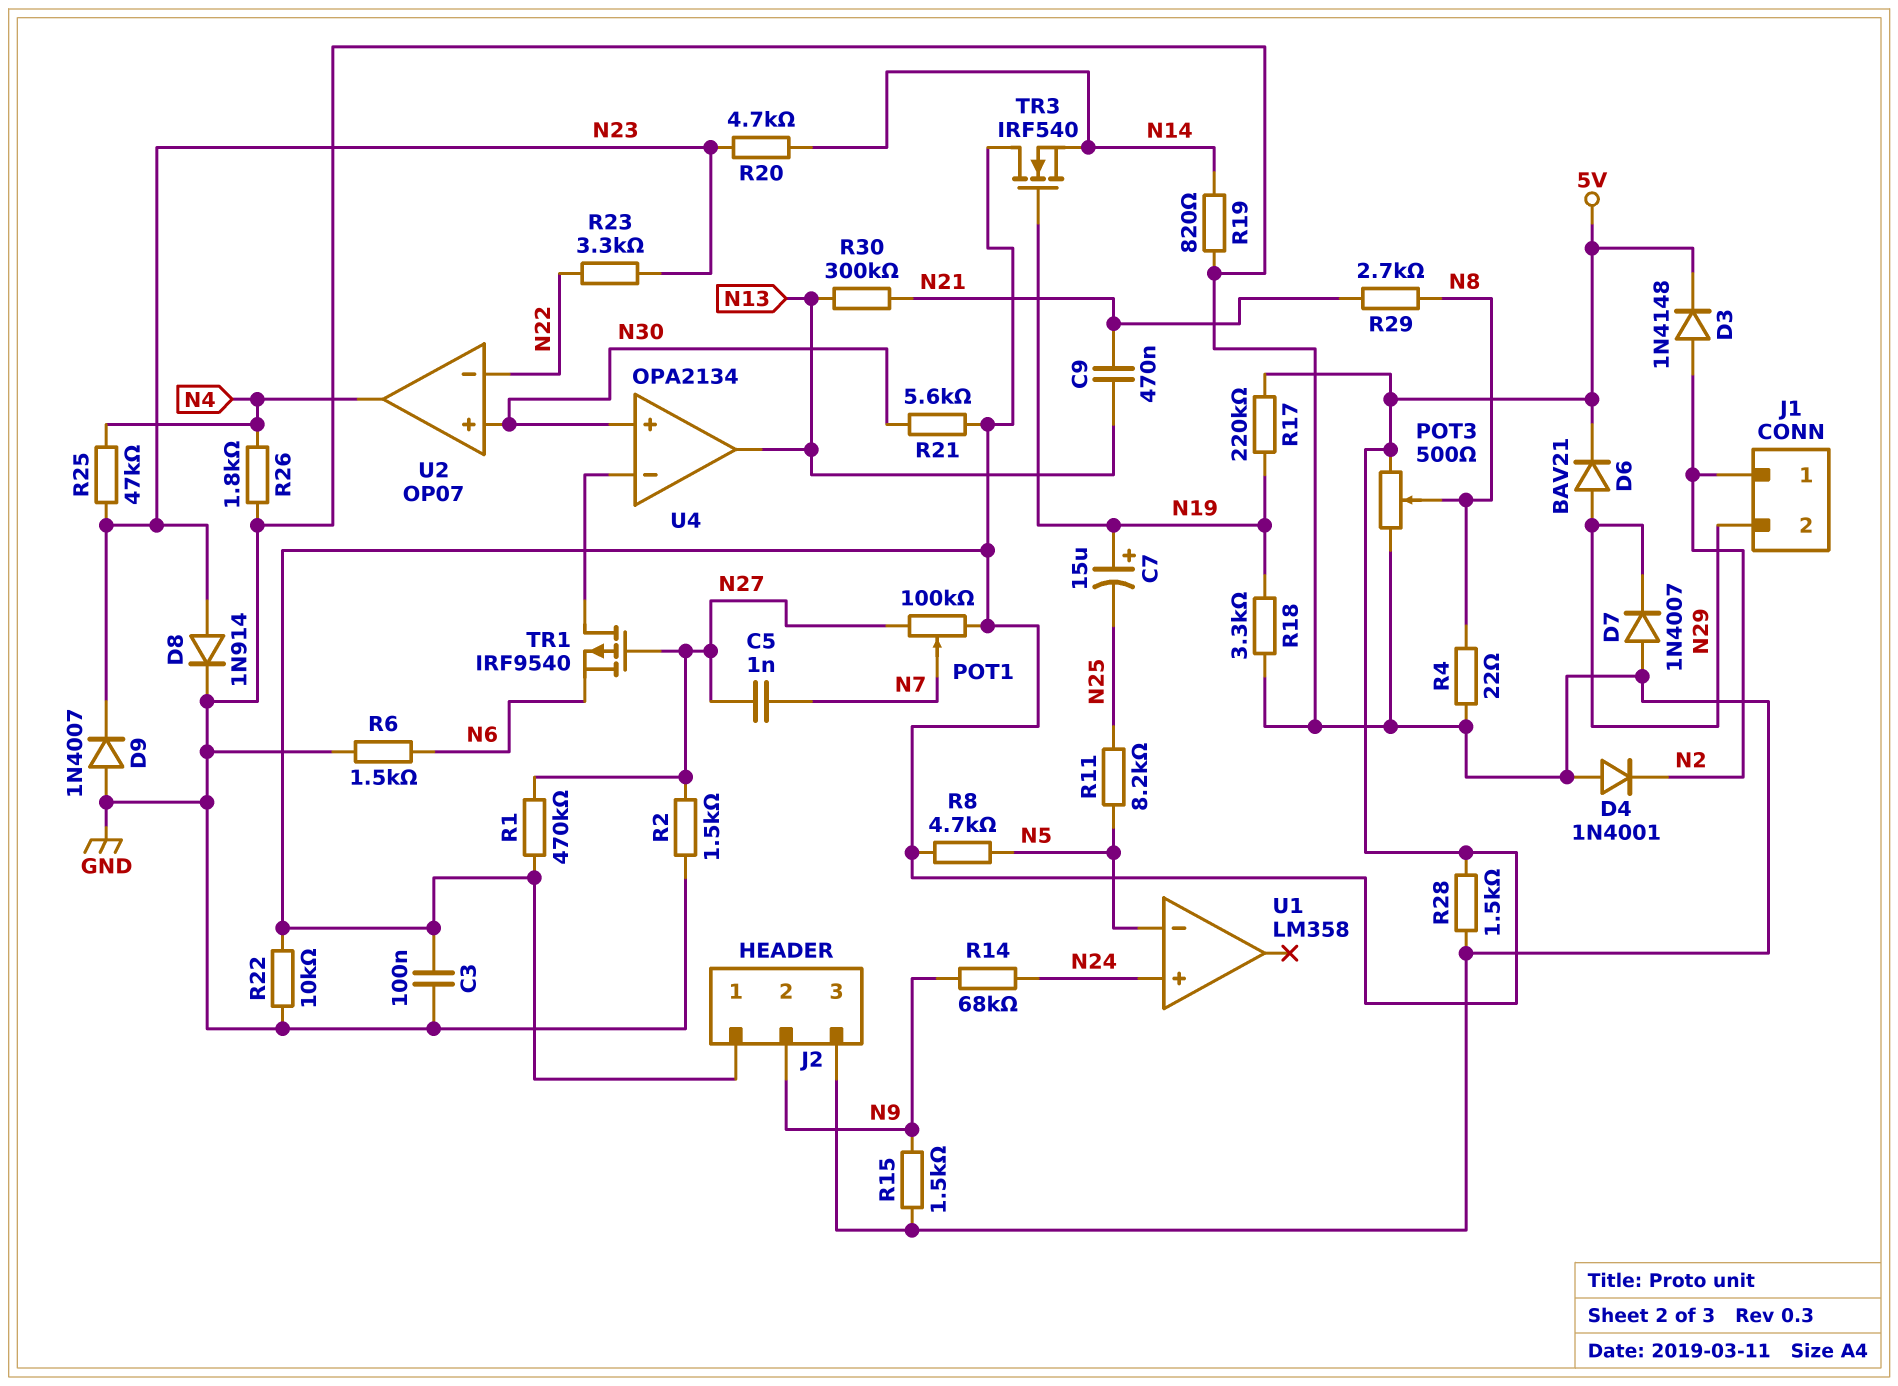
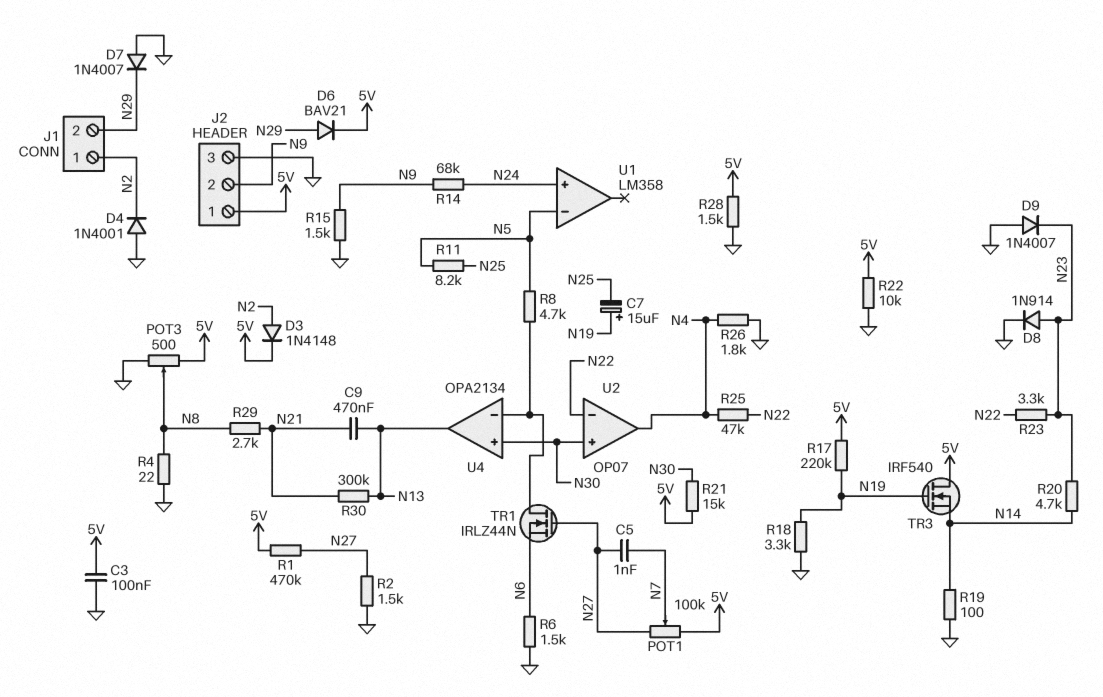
R8: 4.7k (5V, N5) -> 4.7k (N5, U4/in-)
R19: 820 (GND, N14) -> 100 (GND, N14)
R21: 5.6k (5V, N30) -> 15k (5V, N30)
R25: 47k (N4, N23) -> 47k (N4, N22)
TR1: PMOS IRF9540 (G N27, D U4/in-, S N6) -> NMOS IRLZ44N (G N27, D U4/in-, S N6)

